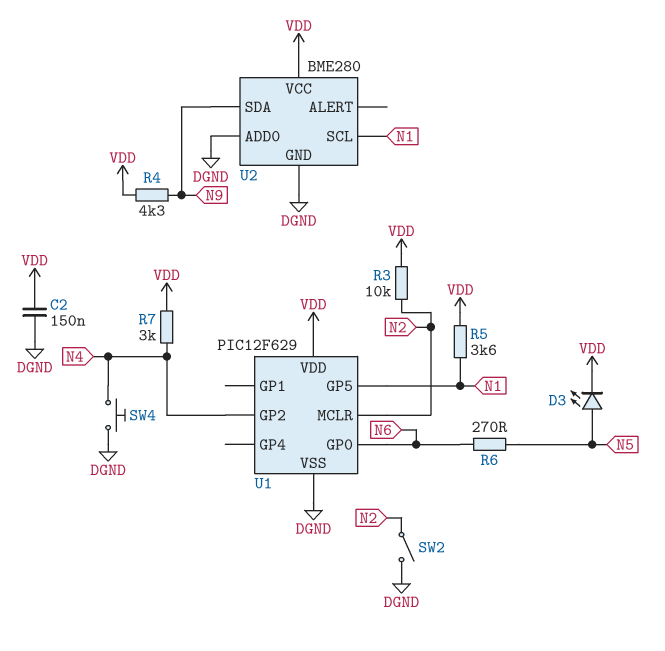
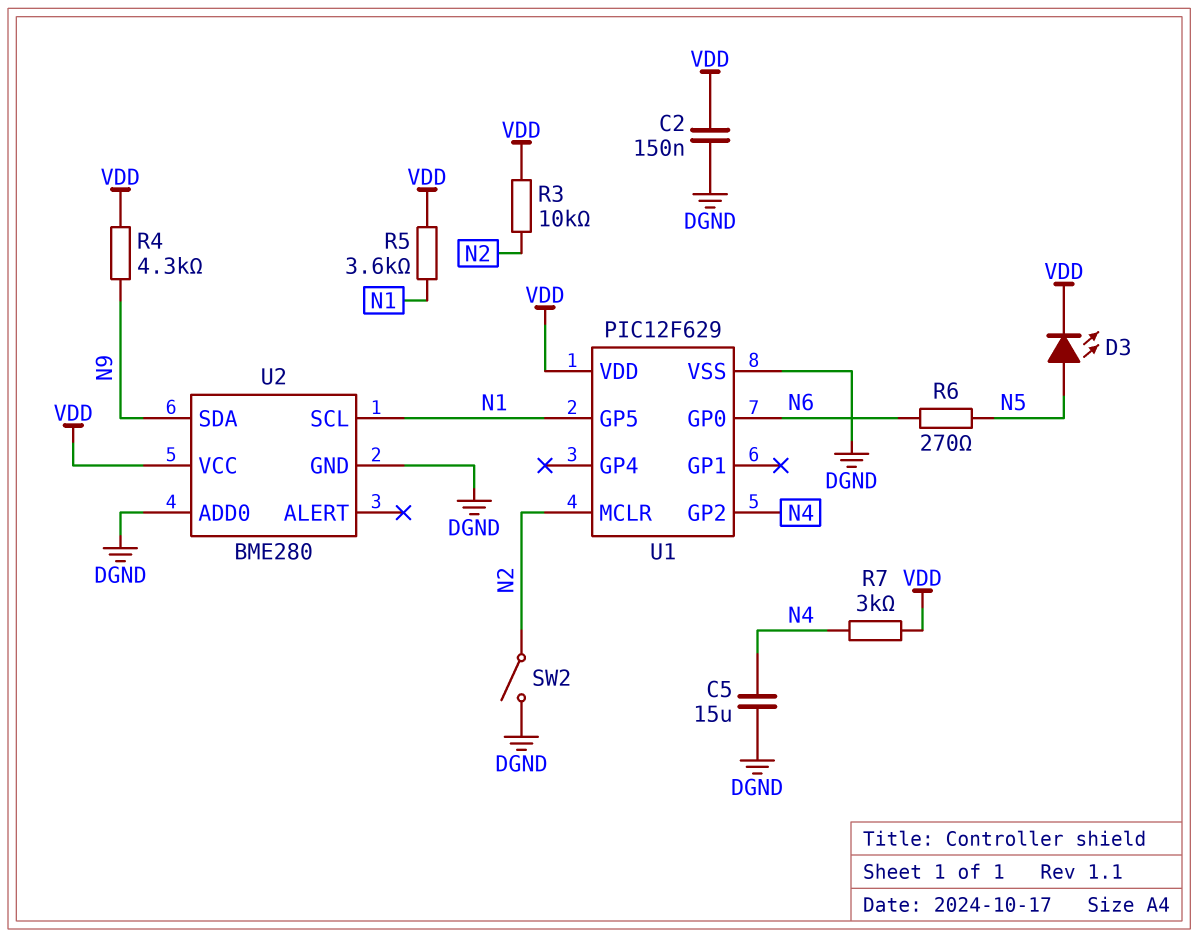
C5: none -> 15uF (DGND, N4)
SW4: button (DGND, N4) -> none

